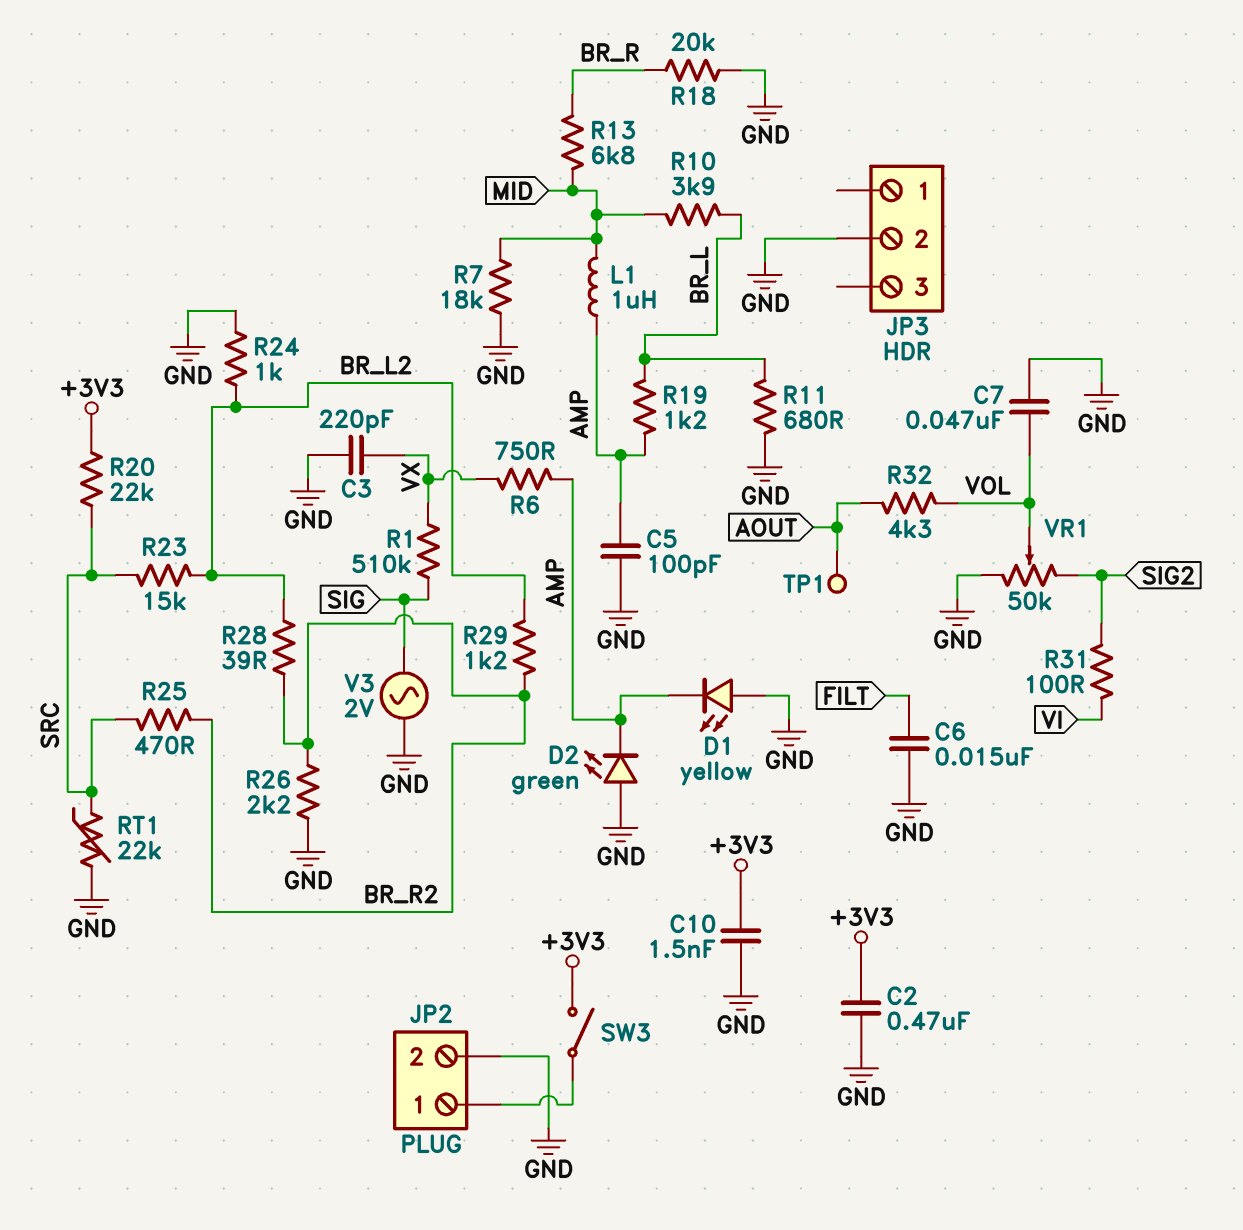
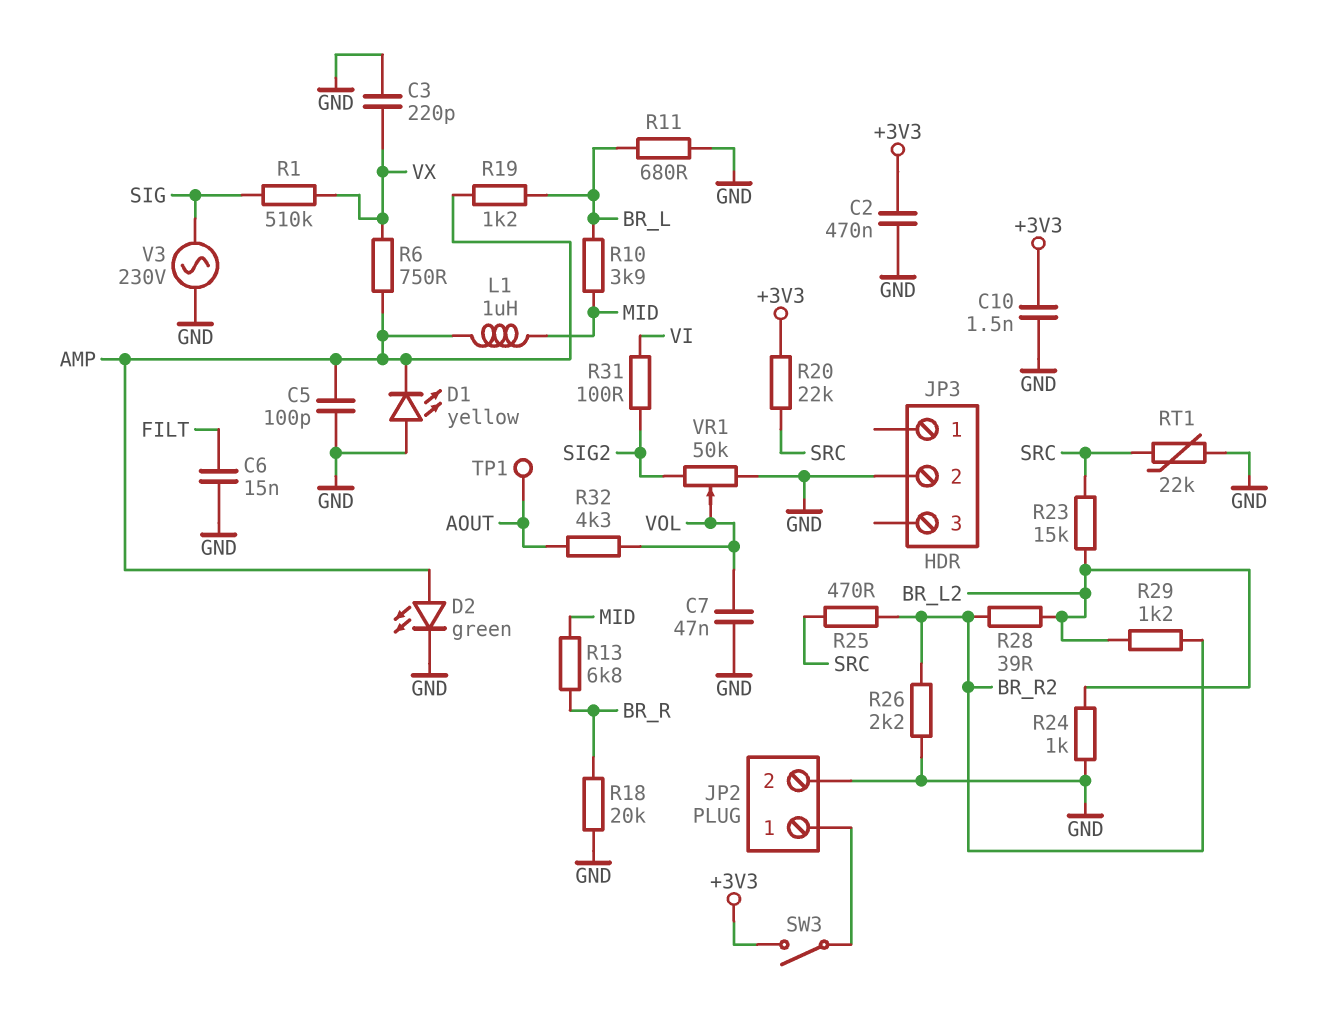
D2: LED green (A GND, K AMP) -> LED green (A AMP, K GND)
R7: 18k (GND, MID) -> none
V3: AC 2V (GND, SIG) -> AC 230V (GND, SIG)

